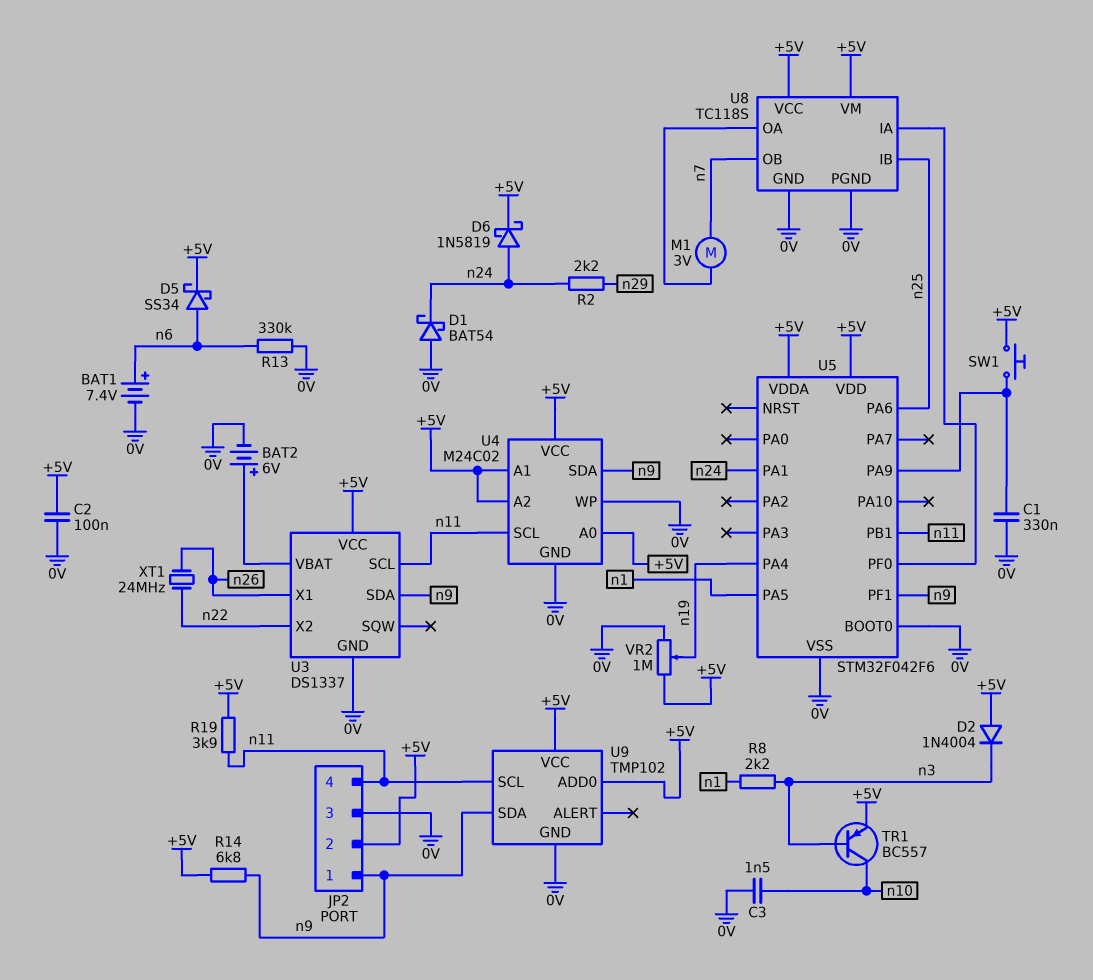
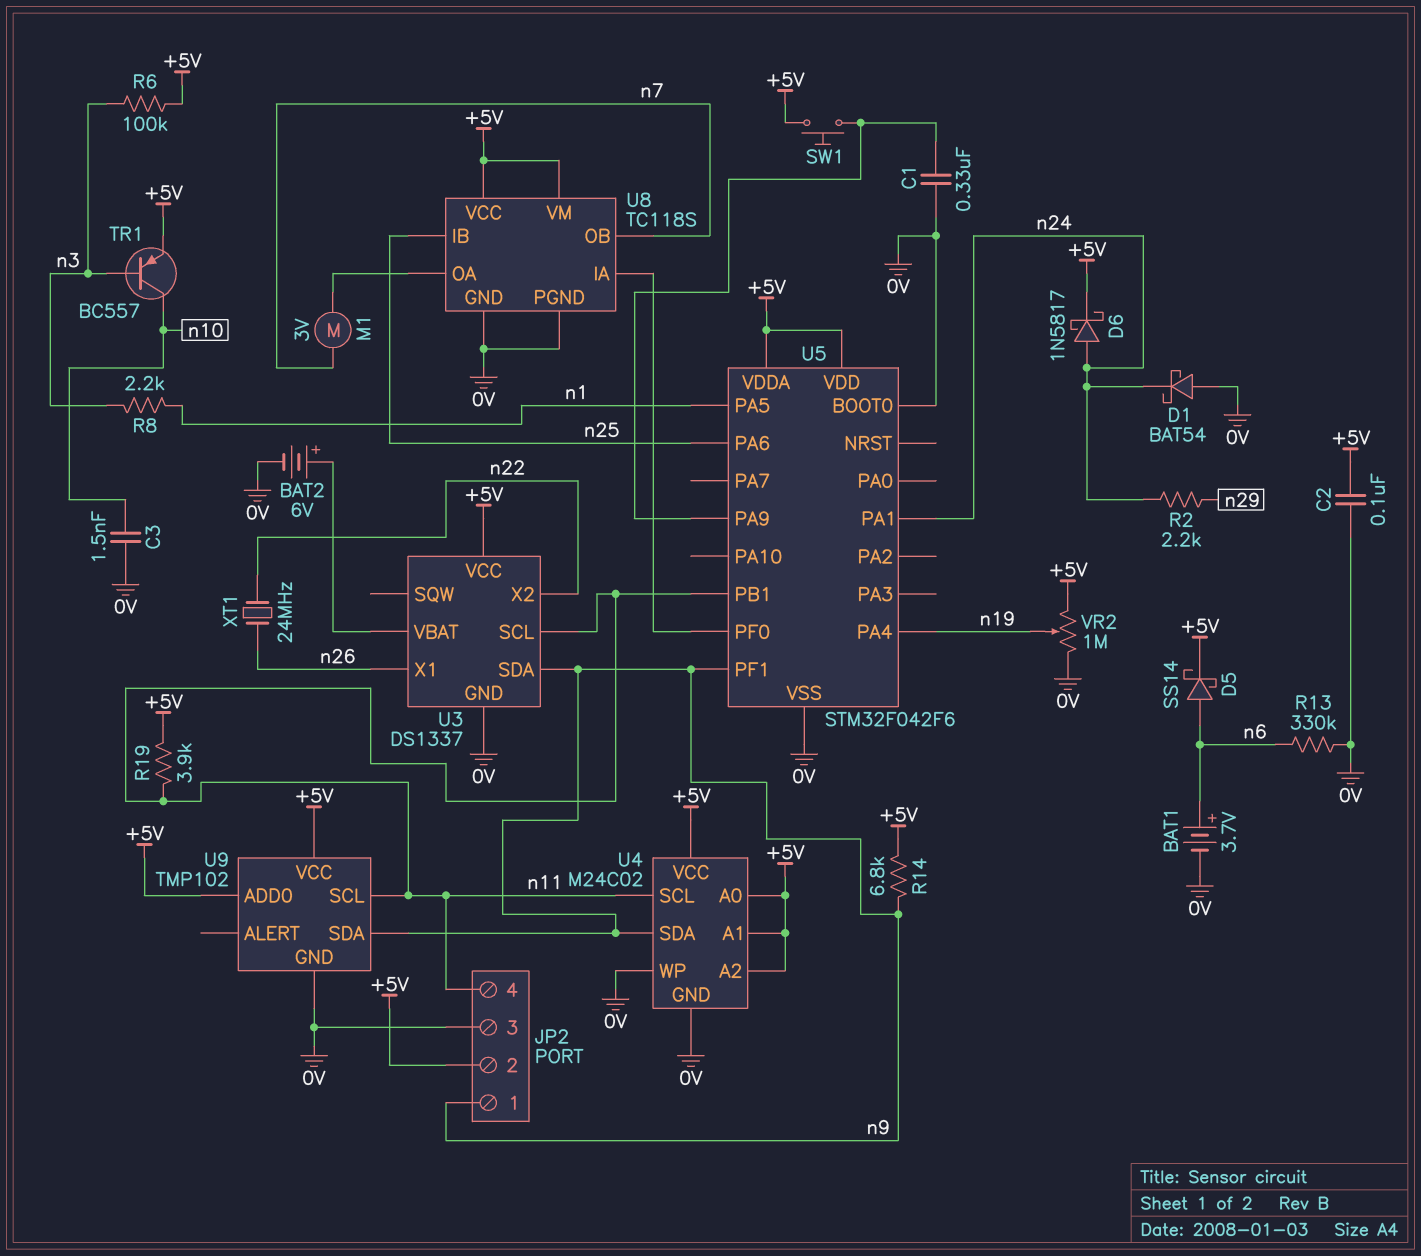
BAT1: 7.4V (plus n6, minus 0V) -> 3.7V (plus n6, minus 0V)
D2: diode 1N4004 (A +5V, K n3) -> none
D5: schottky SS34 (A n6, K +5V) -> schottky SS14 (A n6, K +5V)
D6: schottky 1N5819 (A n24, K +5V) -> schottky 1N5817 (A n24, K +5V)
R6: none -> 100k (+5V, n3)

